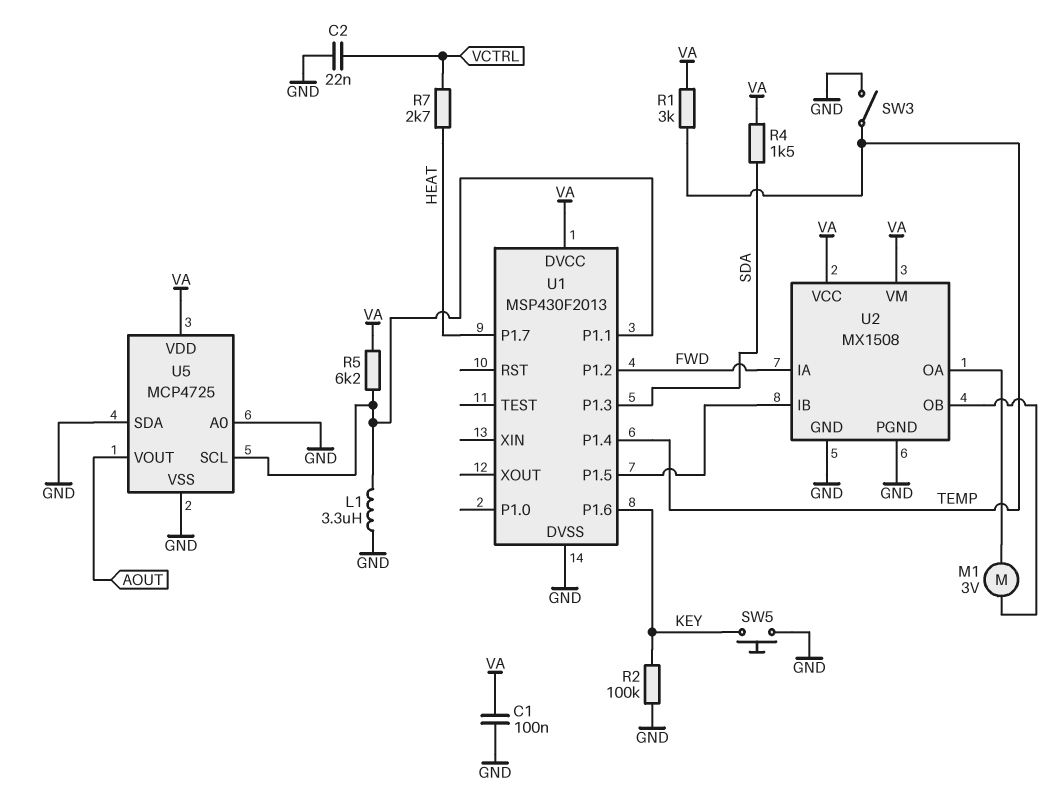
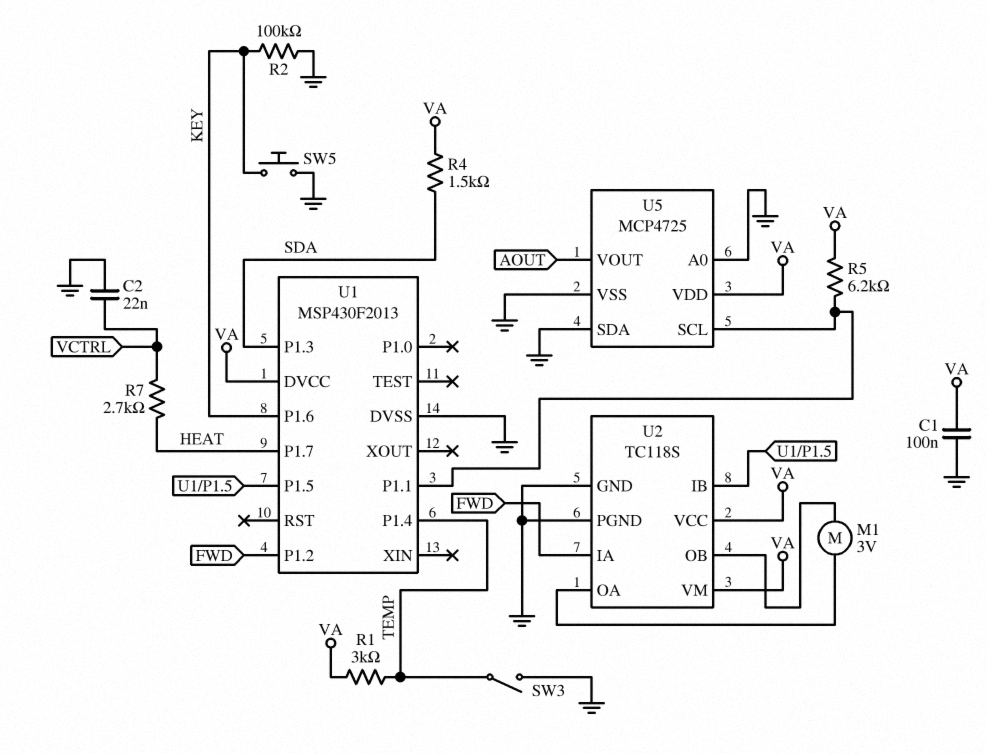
L1: 3.3uH (GND, U1/P1.1) -> none
U2: MX1508 -> TC118S

